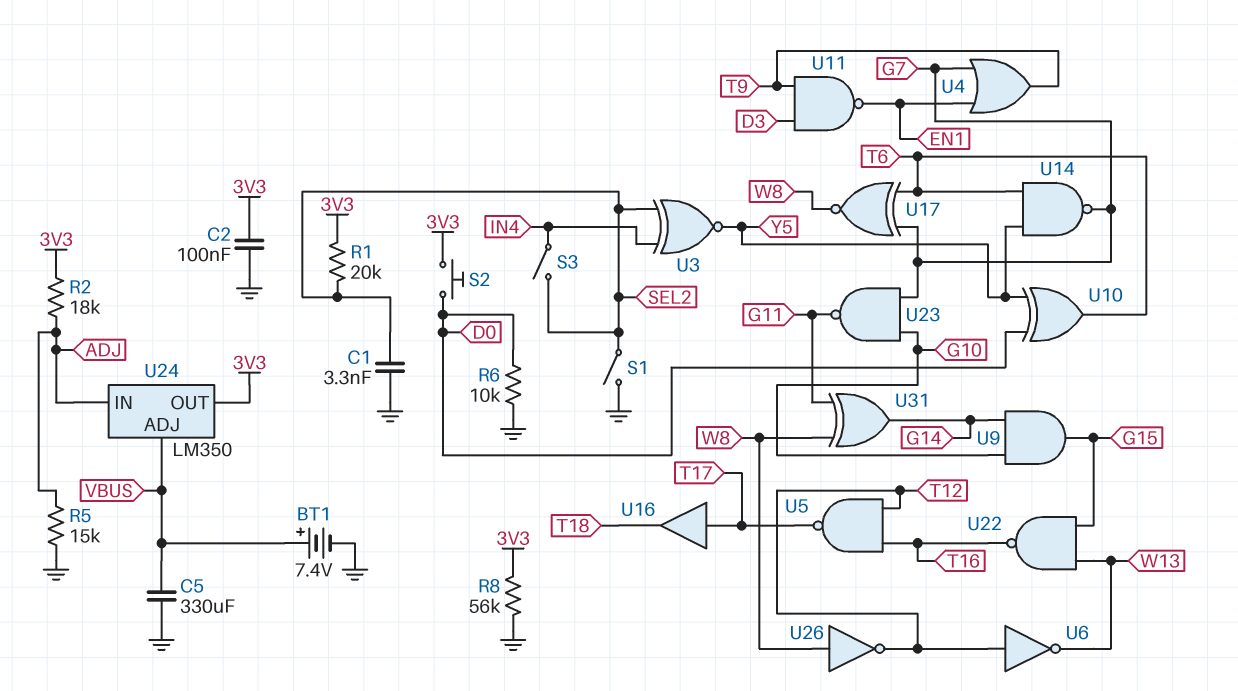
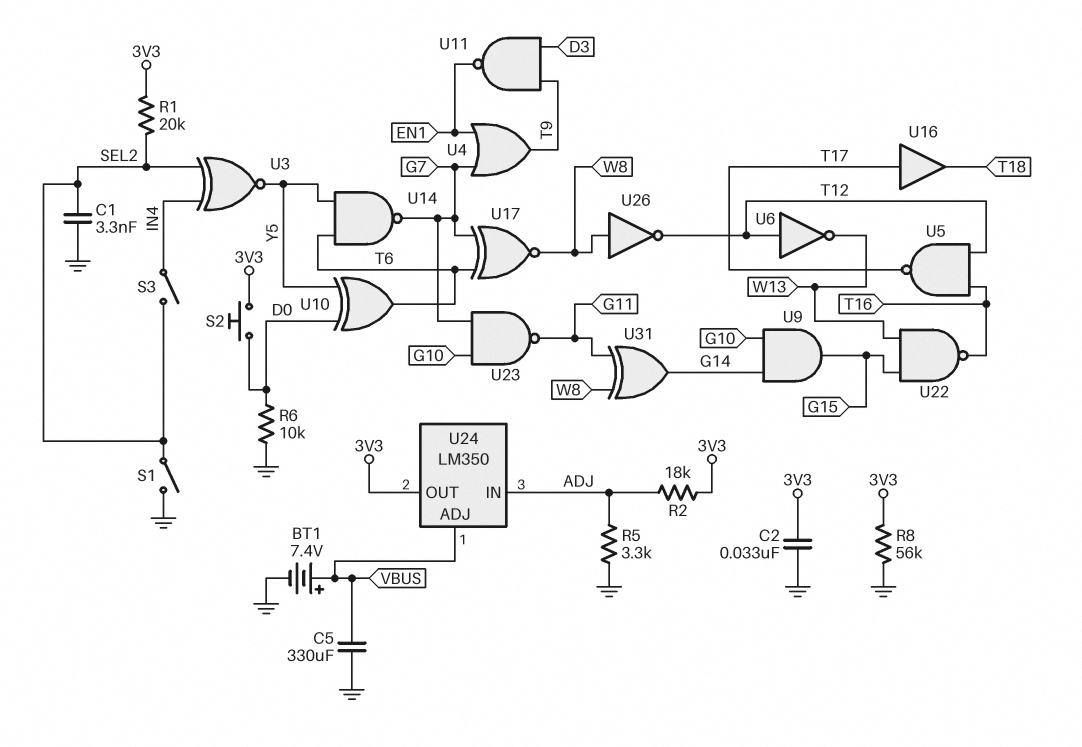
C2: 100nF (3V3, GND) -> 33nF (3V3, GND)
R5: 15k (ADJ, GND) -> 3.3k (ADJ, GND)

